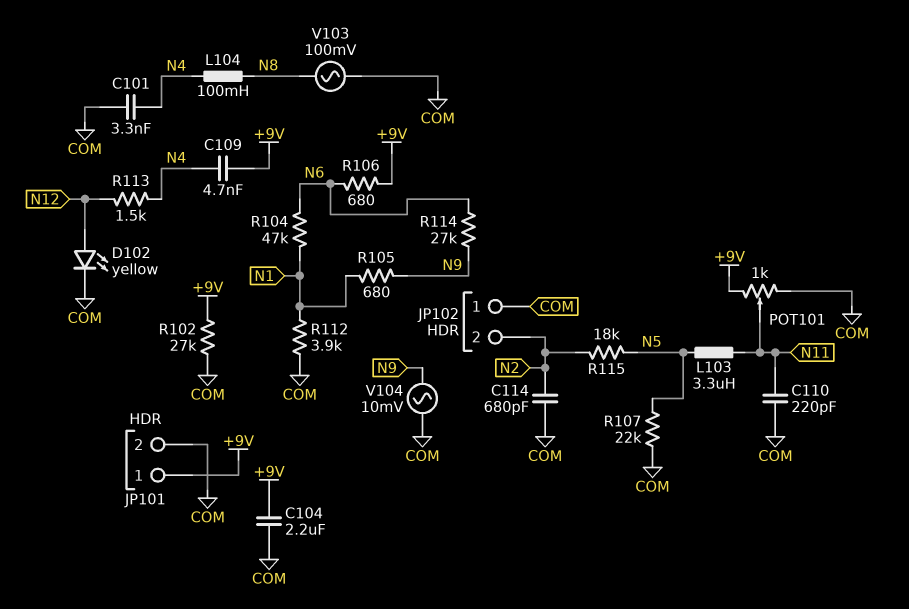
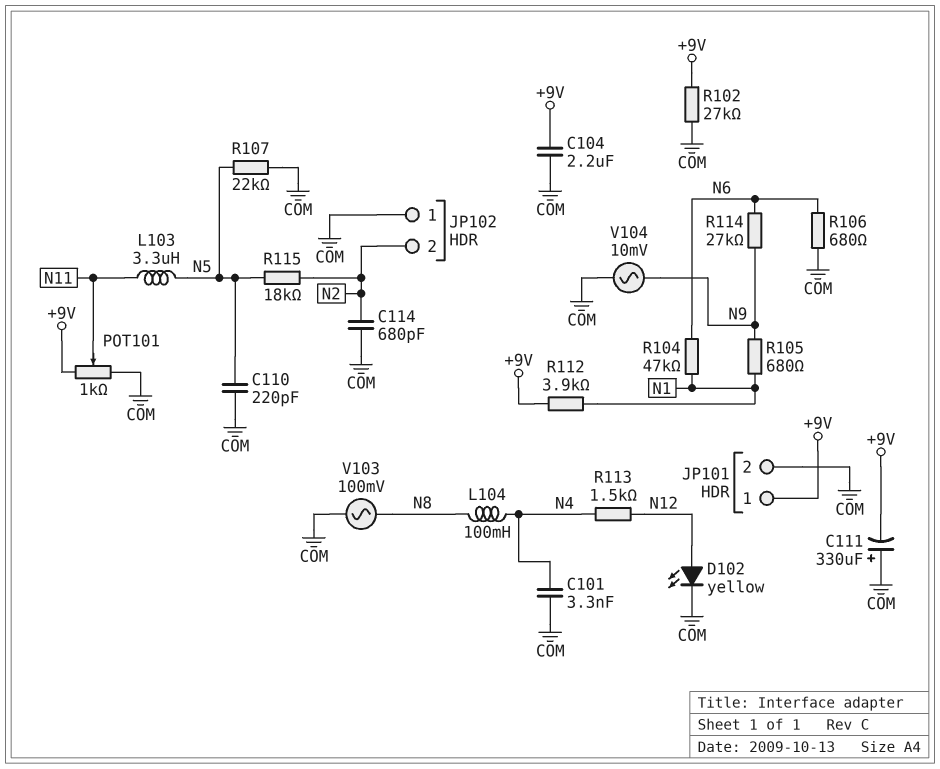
C109: 4.7nF (+9V, N4) -> none
C110: 220pF (COM, N11) -> 220pF (COM, N5)
C111: none -> 330uF (plus COM, minus +9V)
R106: 680 (+9V, N6) -> 680 (COM, N6)
R112: 3.9k (COM, N1) -> 3.9k (+9V, N1)

